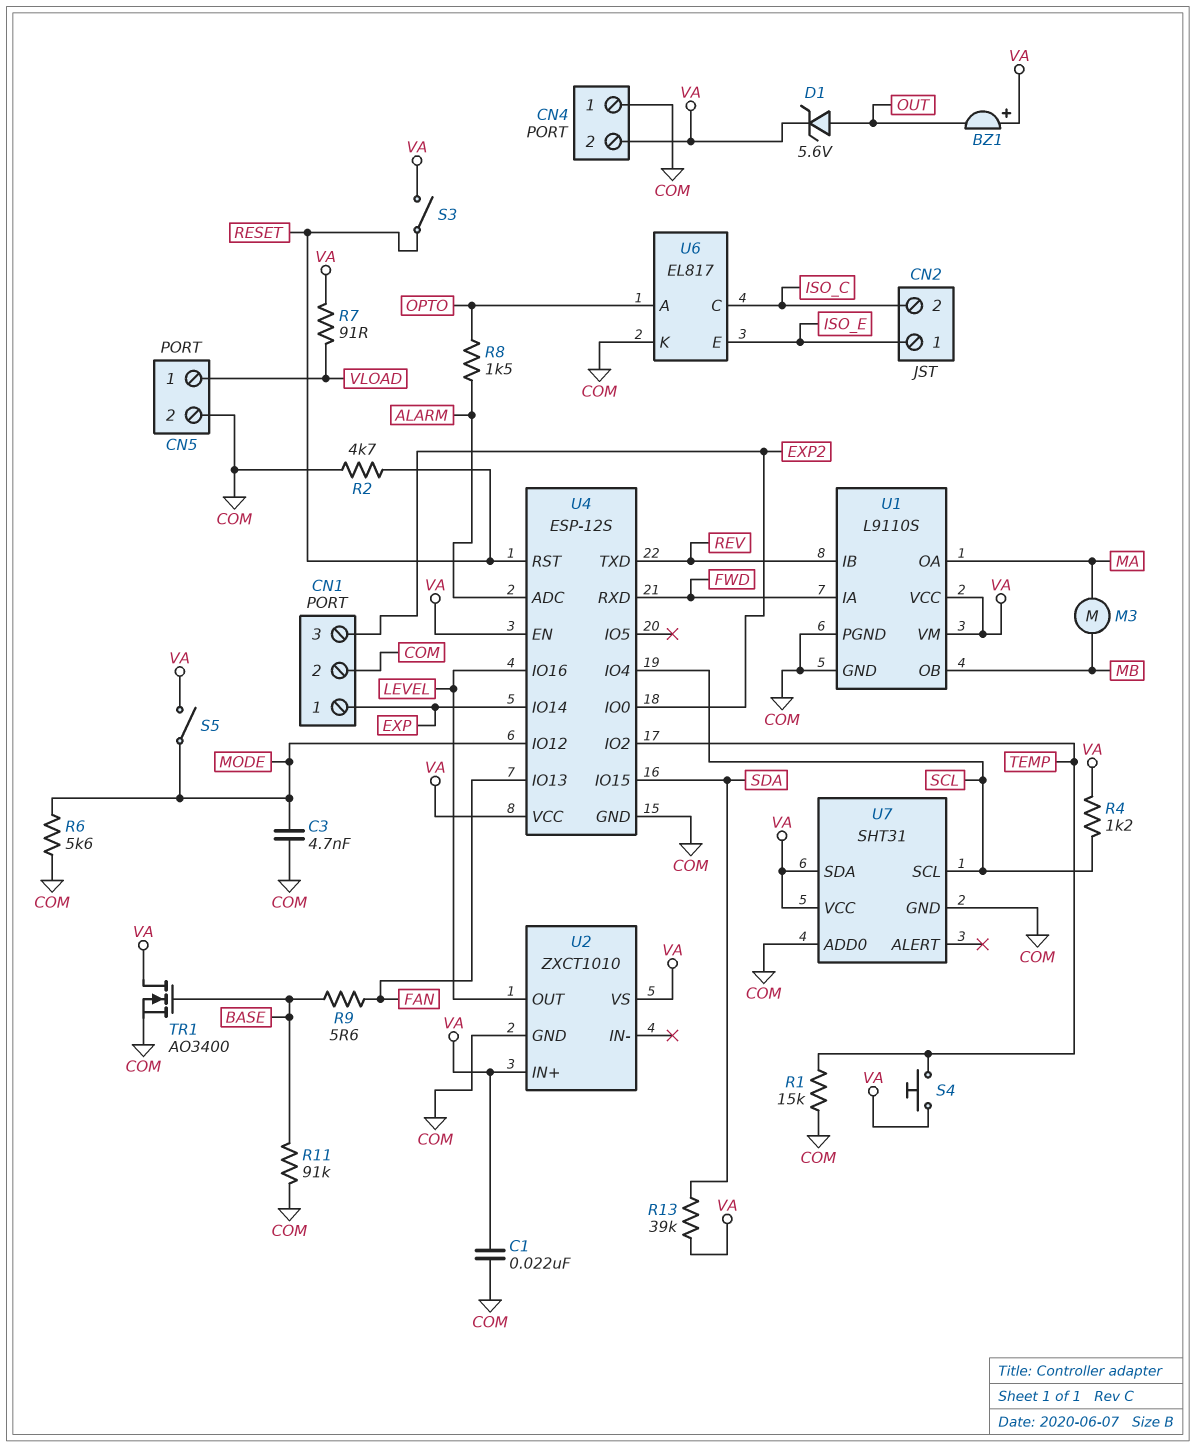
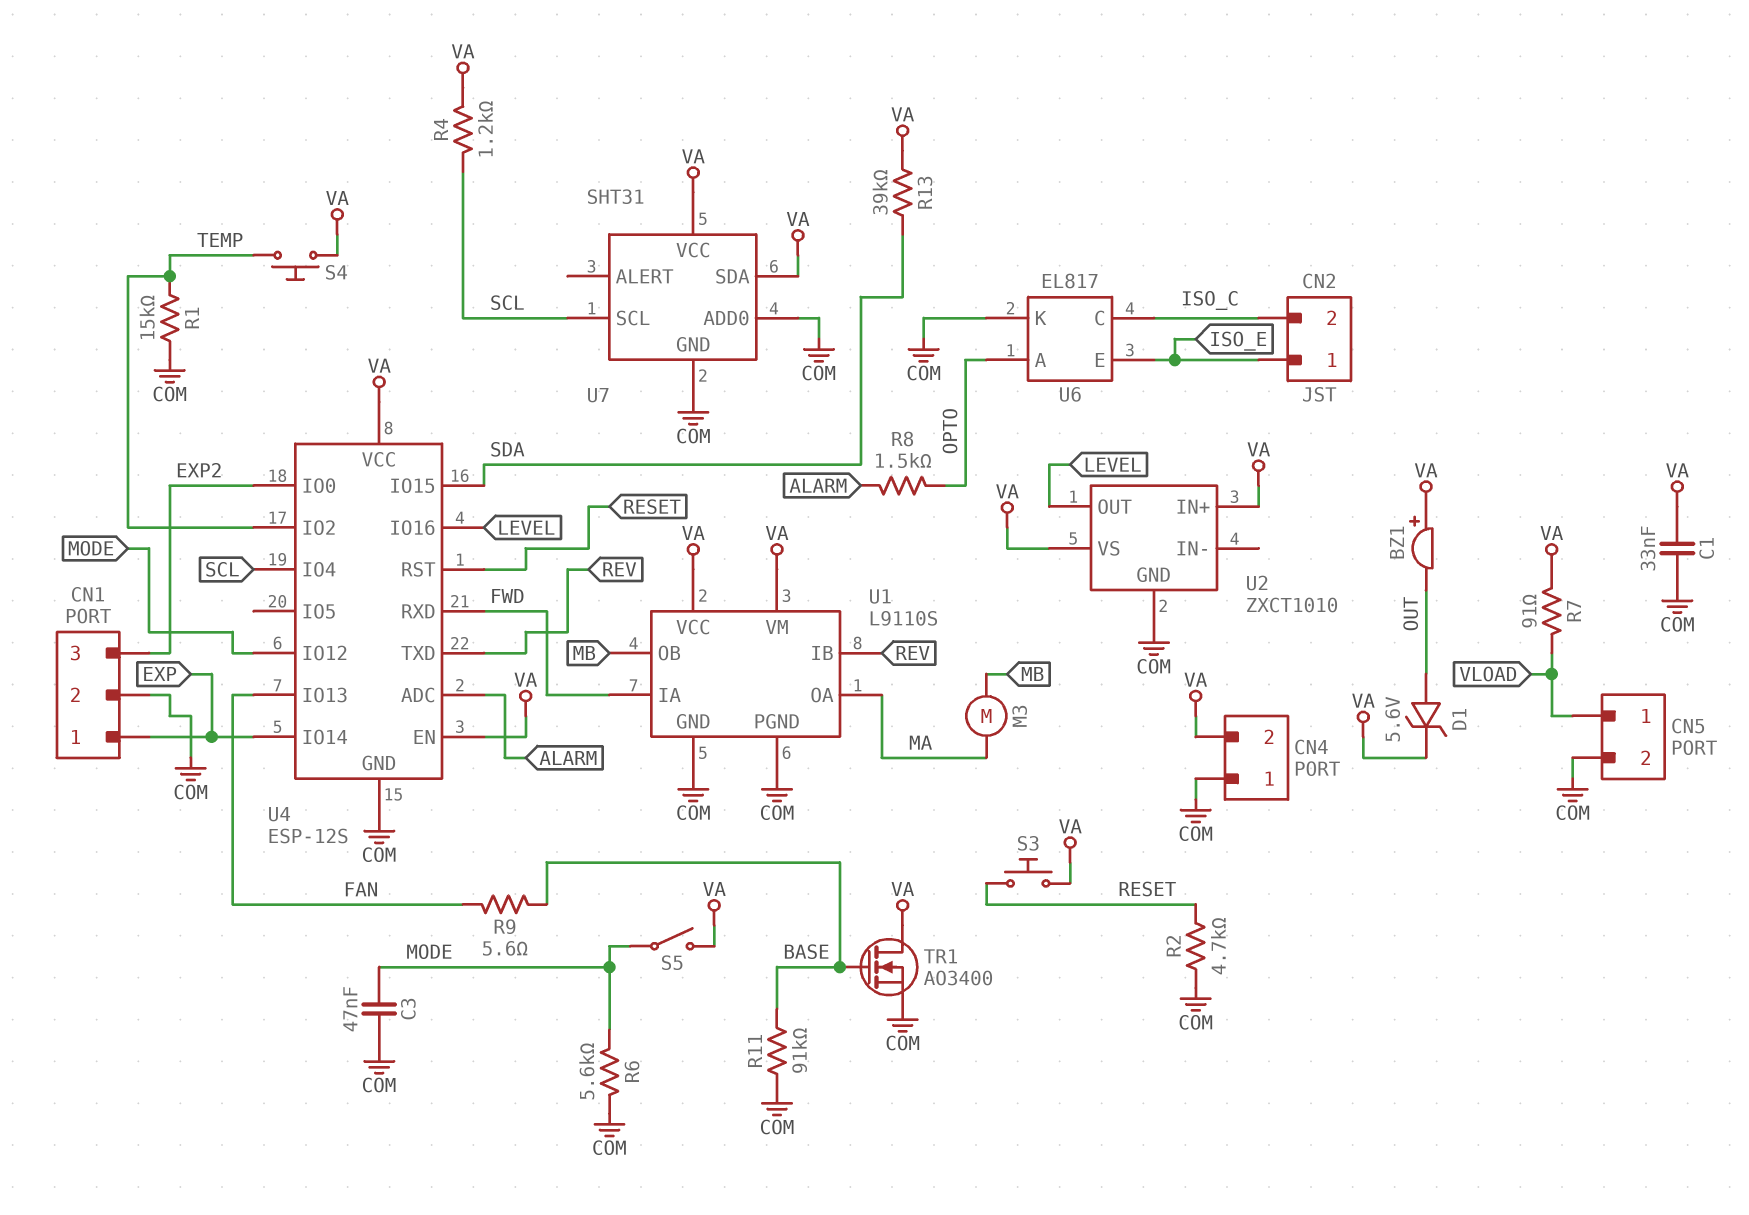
C1: 22nF (COM, VA) -> 33nF (COM, VA)
C3: 4.7nF (COM, MODE) -> 47nF (COM, MODE)
S3: switch (RESET, VA) -> button (RESET, VA)

